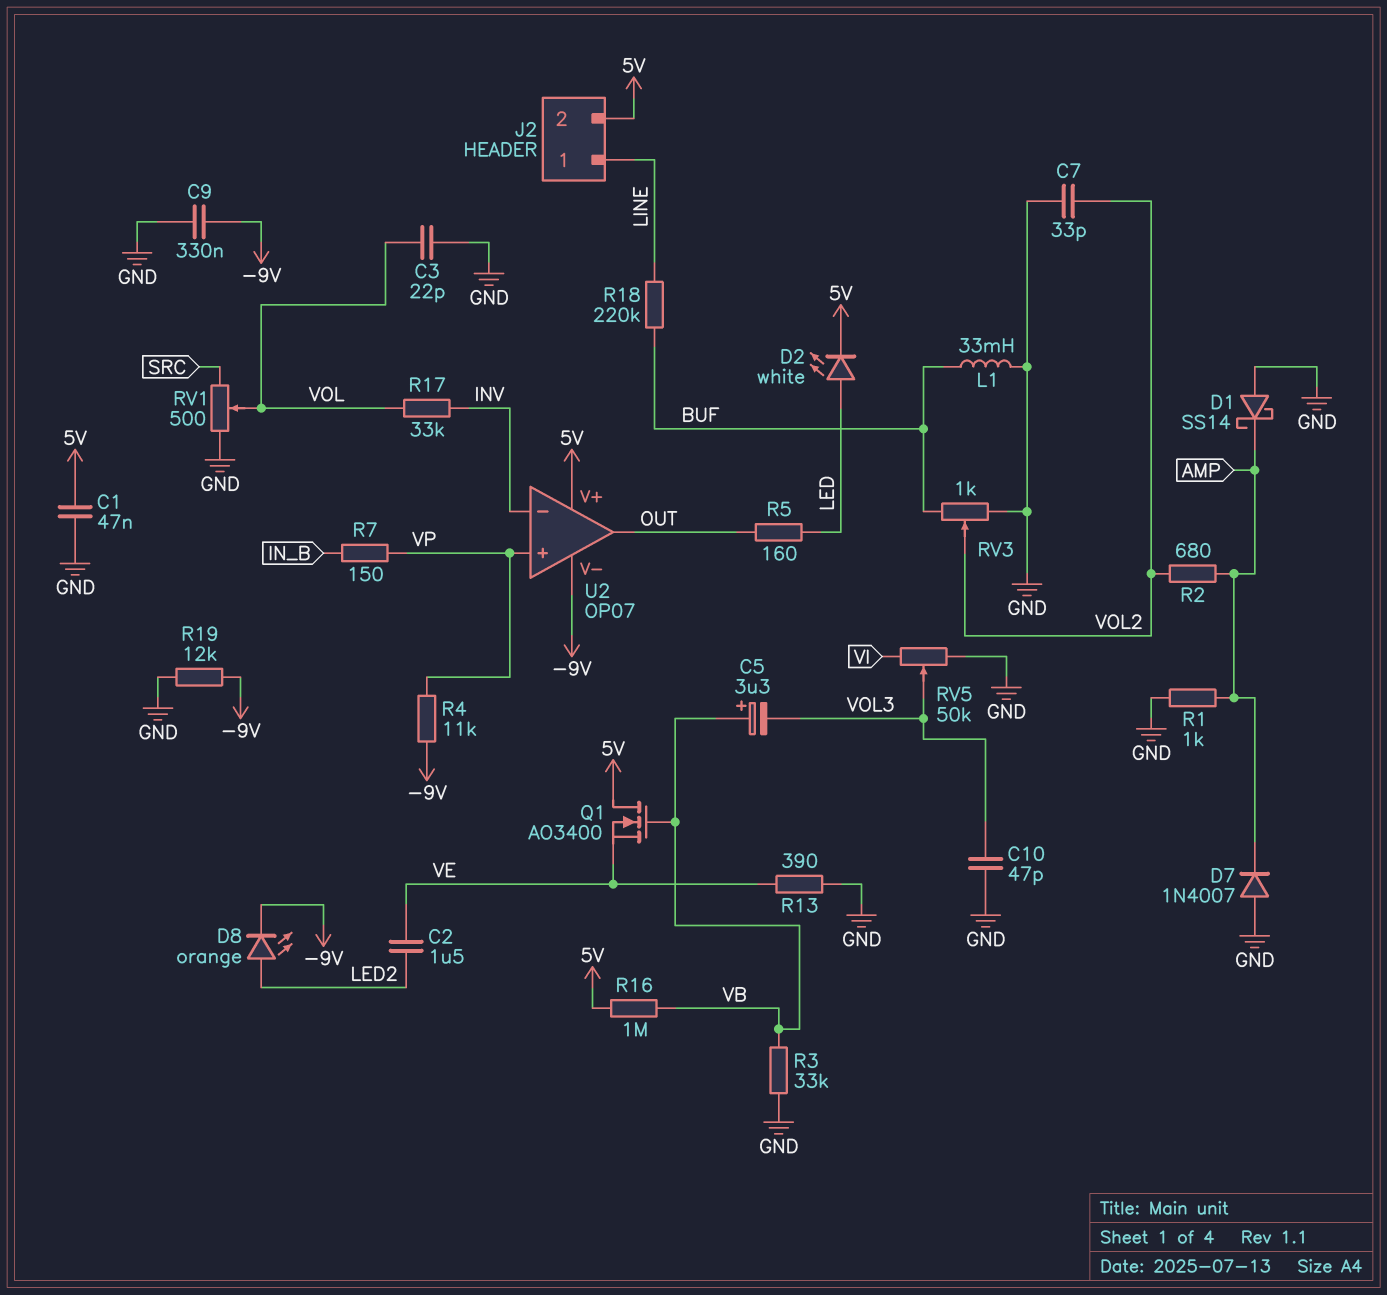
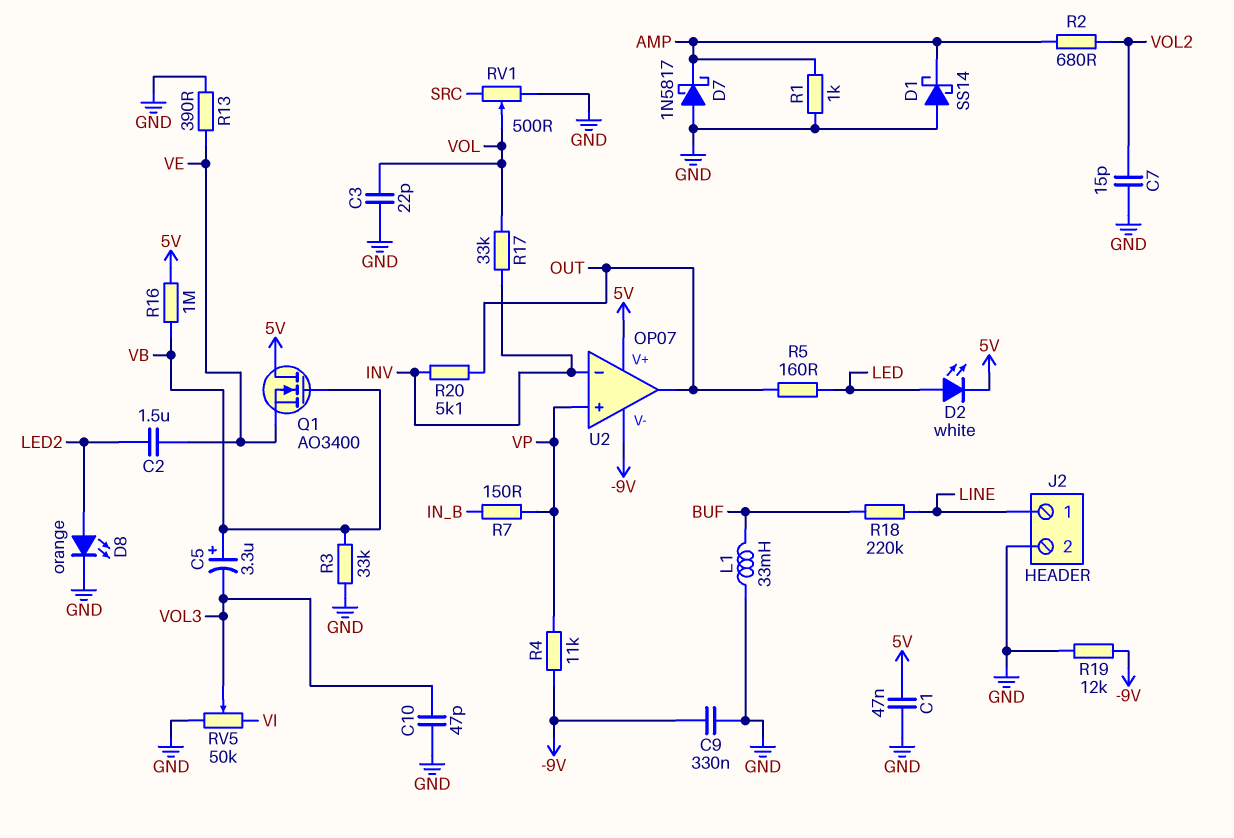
C7: 33pF (GND, VOL2) -> 15pF (GND, VOL2)
D7: diode 1N4007 (A GND, K AMP) -> schottky 1N5817 (A GND, K AMP)
D8: LED orange (A LED2, K -9V) -> LED orange (A LED2, K GND)
J2 pin 2: 5V -> GND
R20: none -> 5.1k (INV, OUT)
RV3: 1k (BUF, GND, wiper VOL2) -> none

